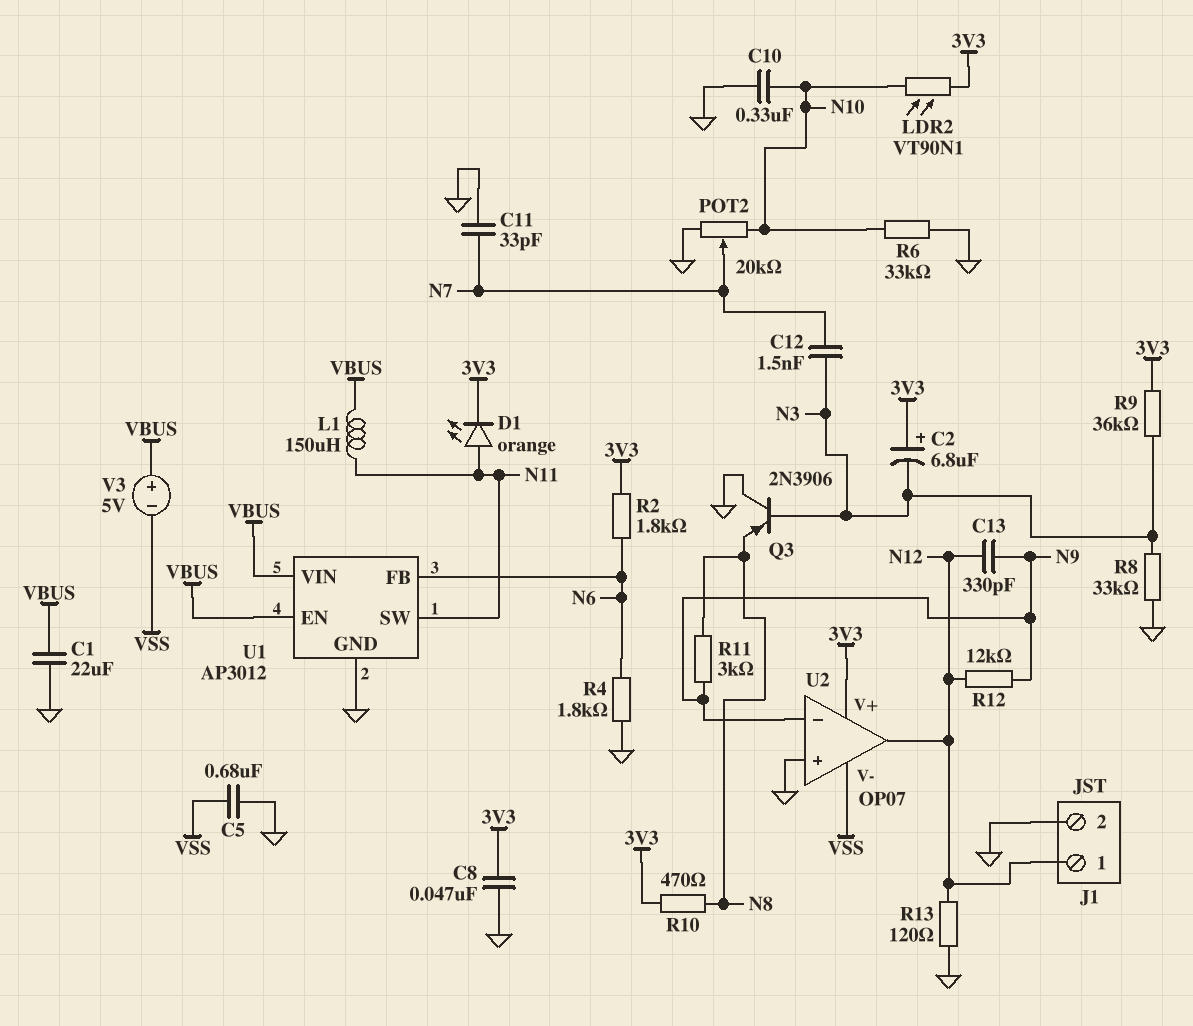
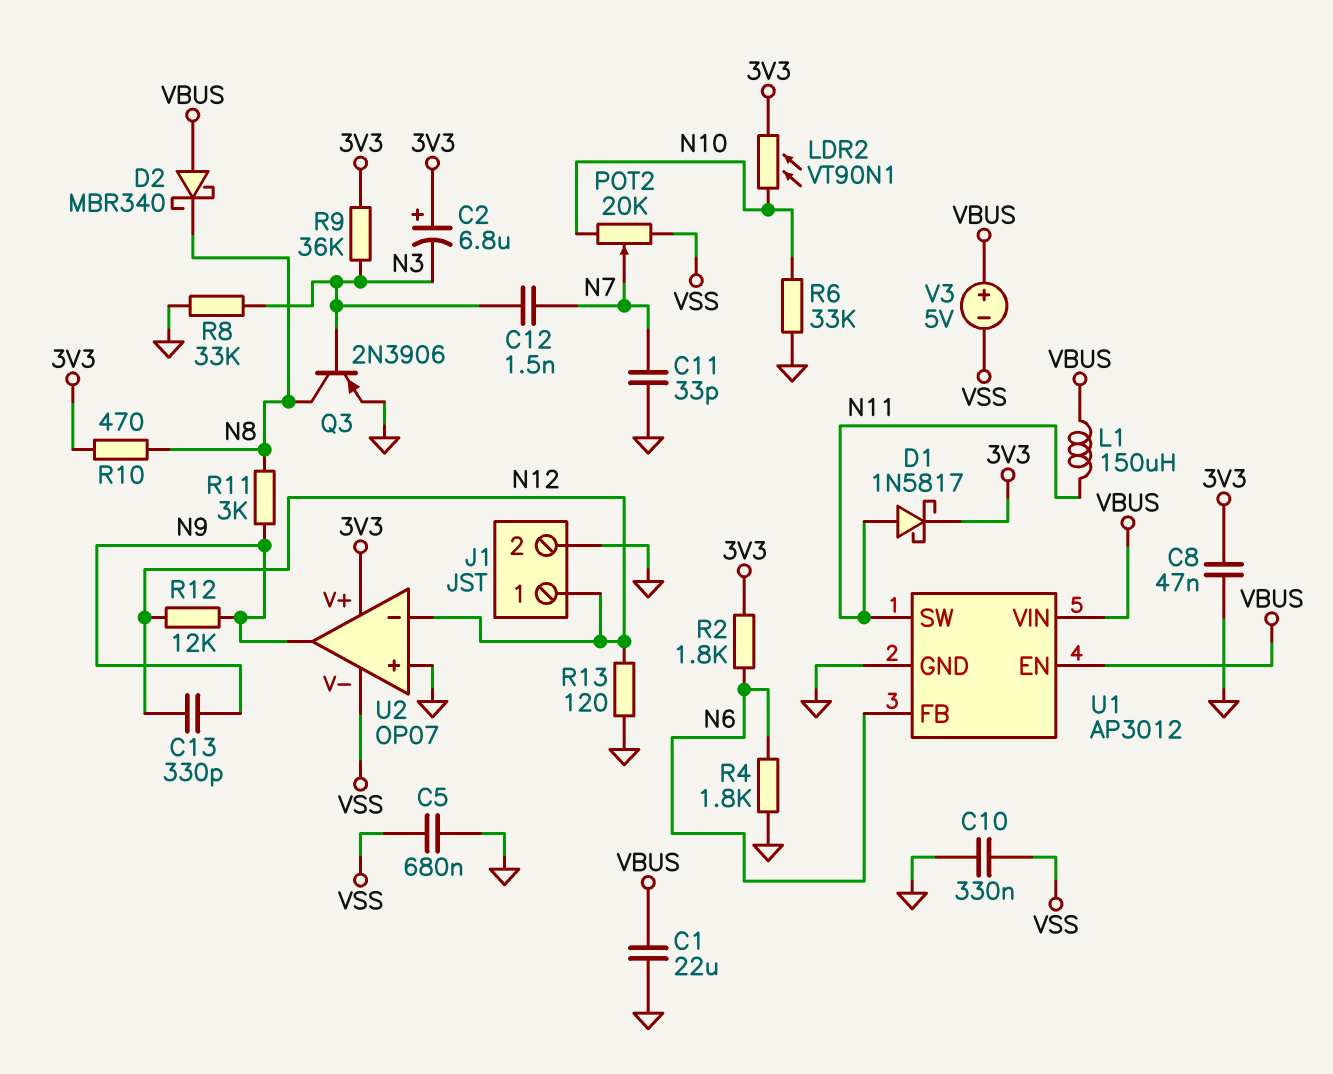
C10: 330nF (GND, N10) -> 330nF (GND, VSS)
D1: LED orange (A N11, K 3V3) -> schottky 1N5817 (A N11, K 3V3)
D2: none -> schottky MBR340 (A VBUS, K N8)
POT2: 20k (GND, N10, wiper N7) -> 20k (N10, VSS, wiper N7)
Q3: PNP 2N3906 (B N3, C GND, E N8) -> PNP 2N3906 (B N3, C N8, E GND)
U2 pin in-: N9 -> N12
U2 pin out: N12 -> N9

